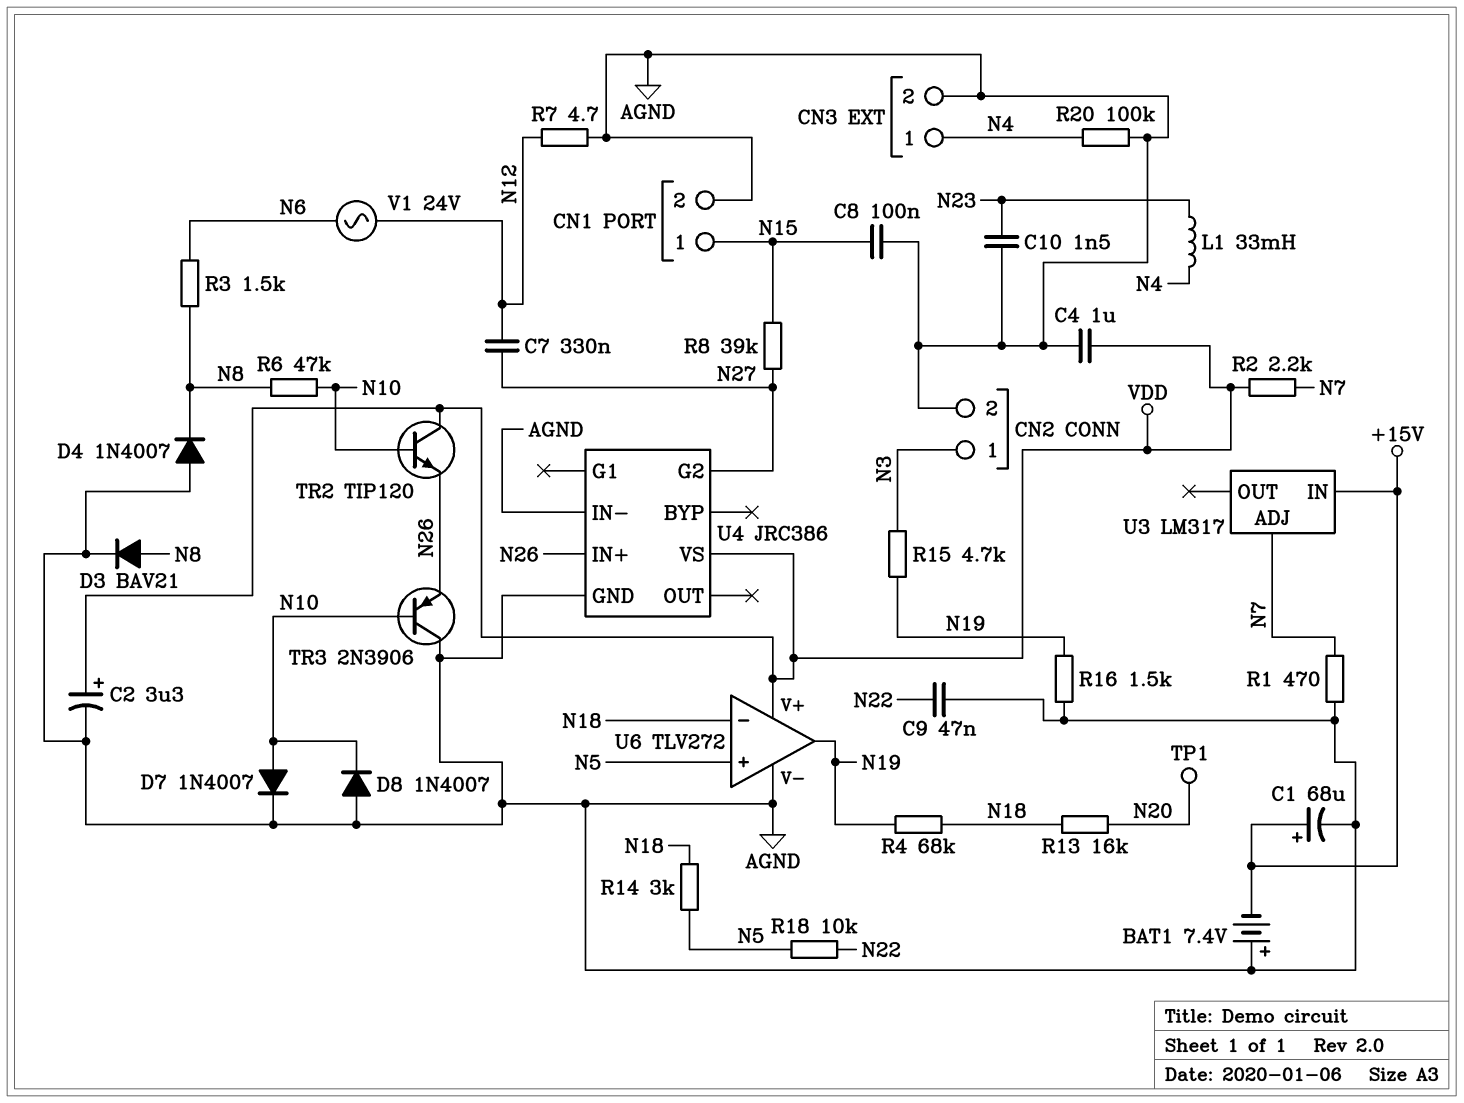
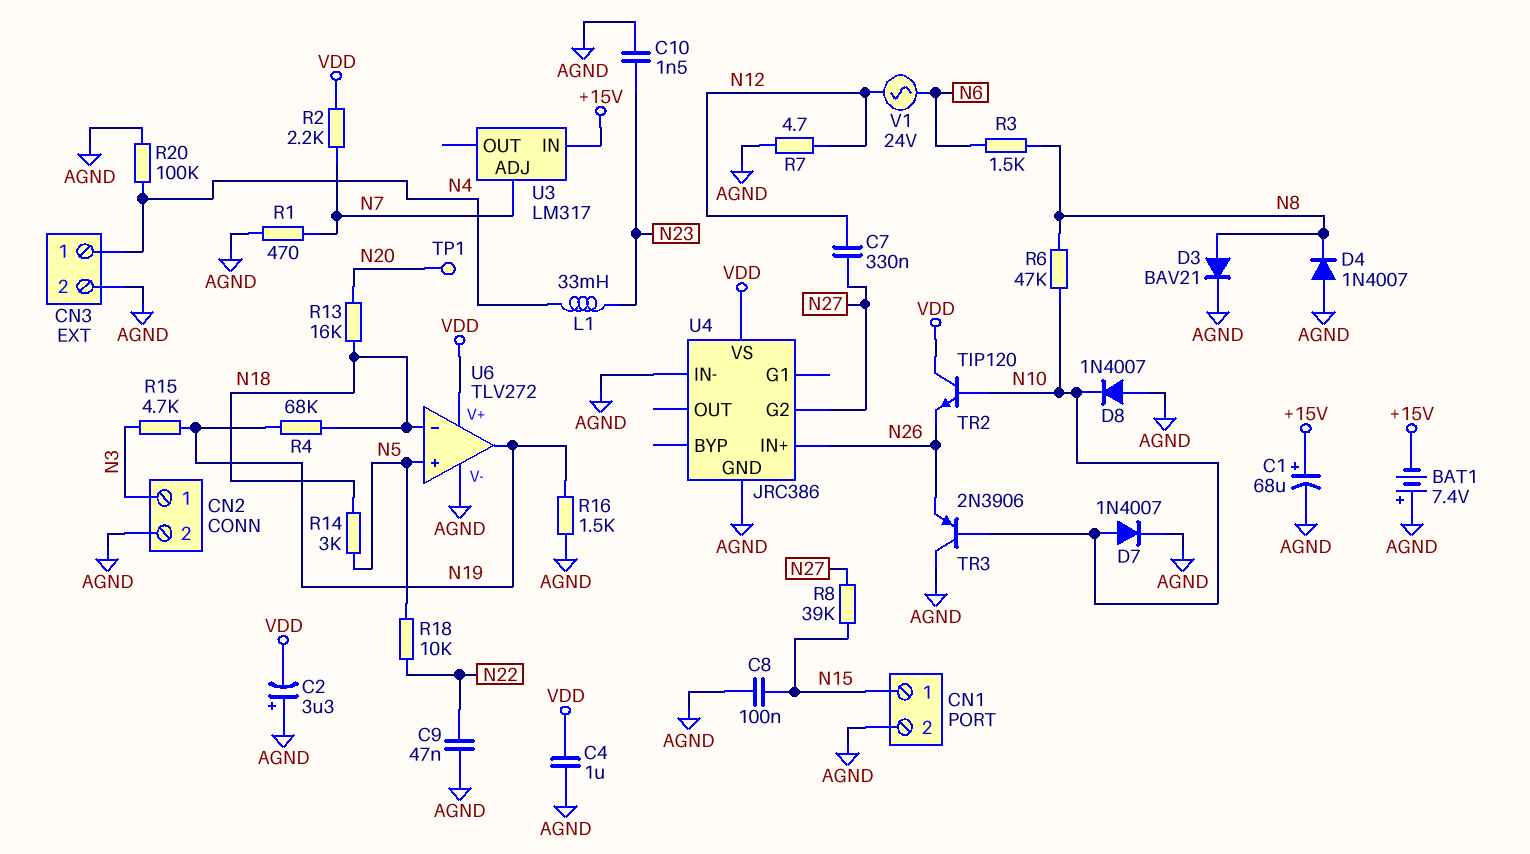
C2: 3.3uF (plus VDD, minus AGND) -> 3.3uF (plus AGND, minus VDD)

